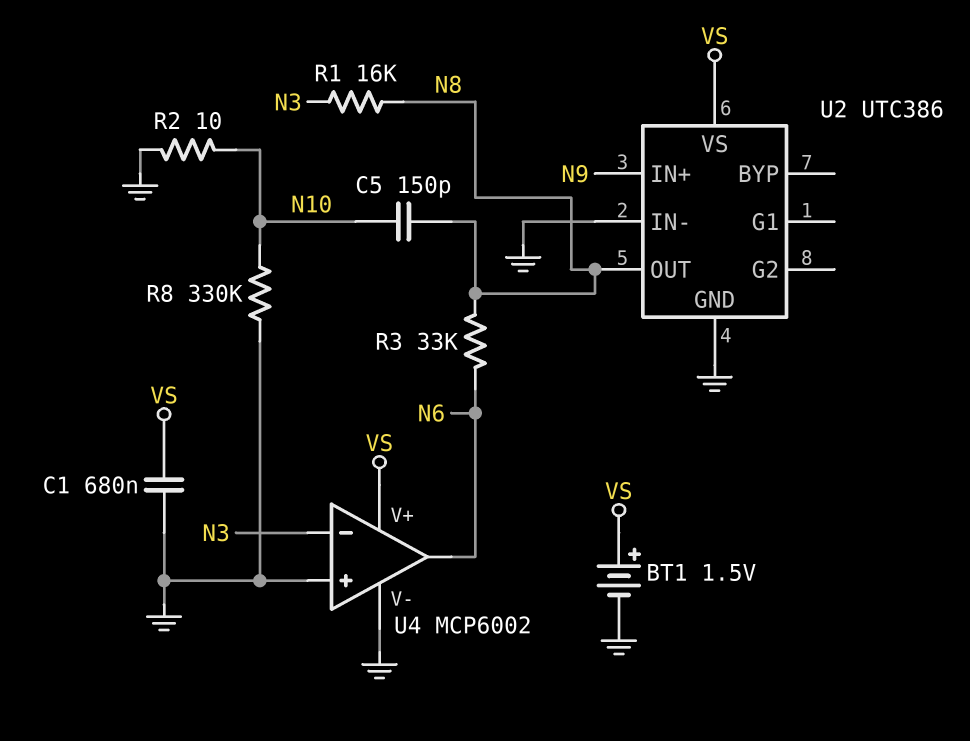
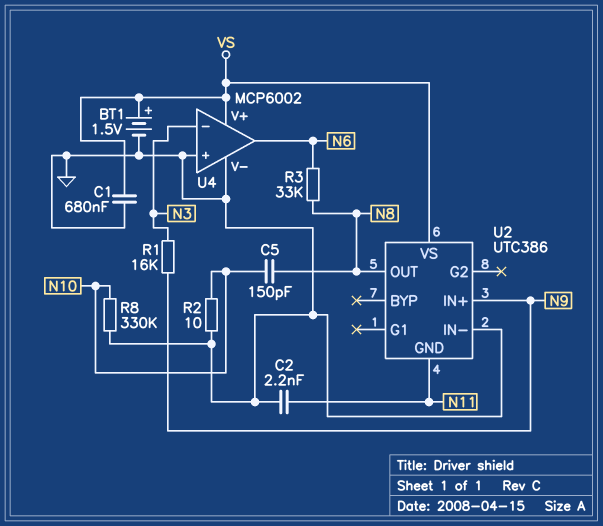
C2: none -> 2.2nF (GND, N11)
R1: 16k (N3, N8) -> 16k (N3, N9)
U2 pin GND: GND -> N11

